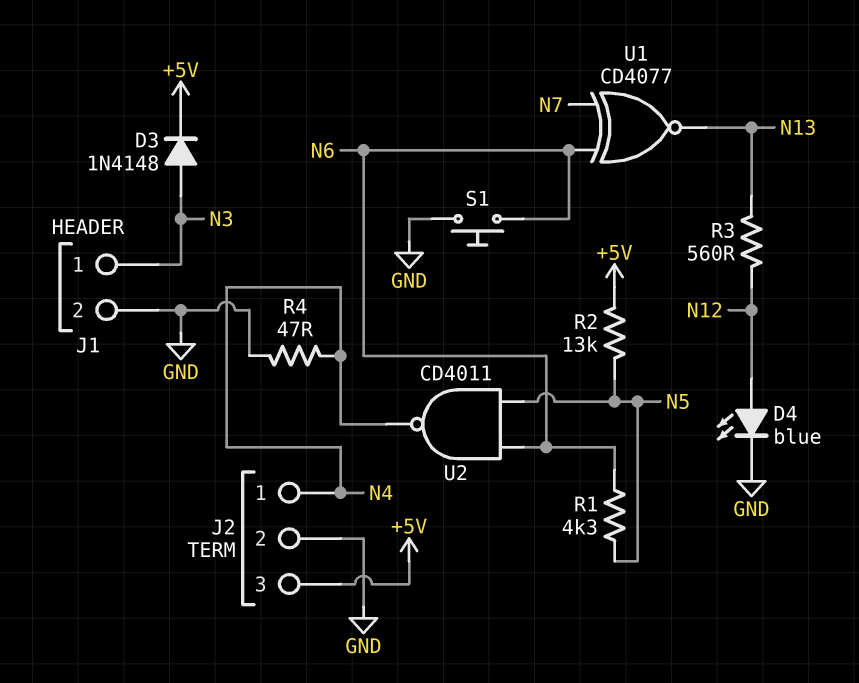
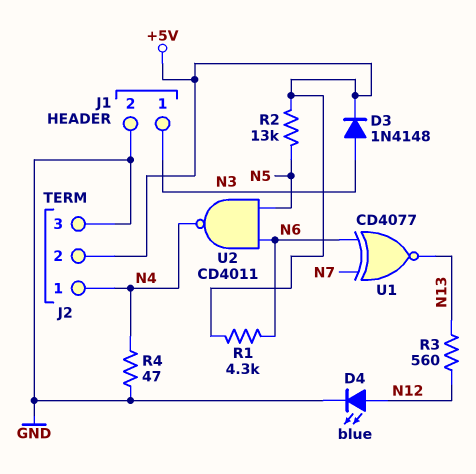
J2 pin 2: GND -> +5V
J2 pin 3: +5V -> GND
R1: 4.3k (N5, N6) -> 4.3k (+5V, N6)
S1: button (GND, N6) -> none

